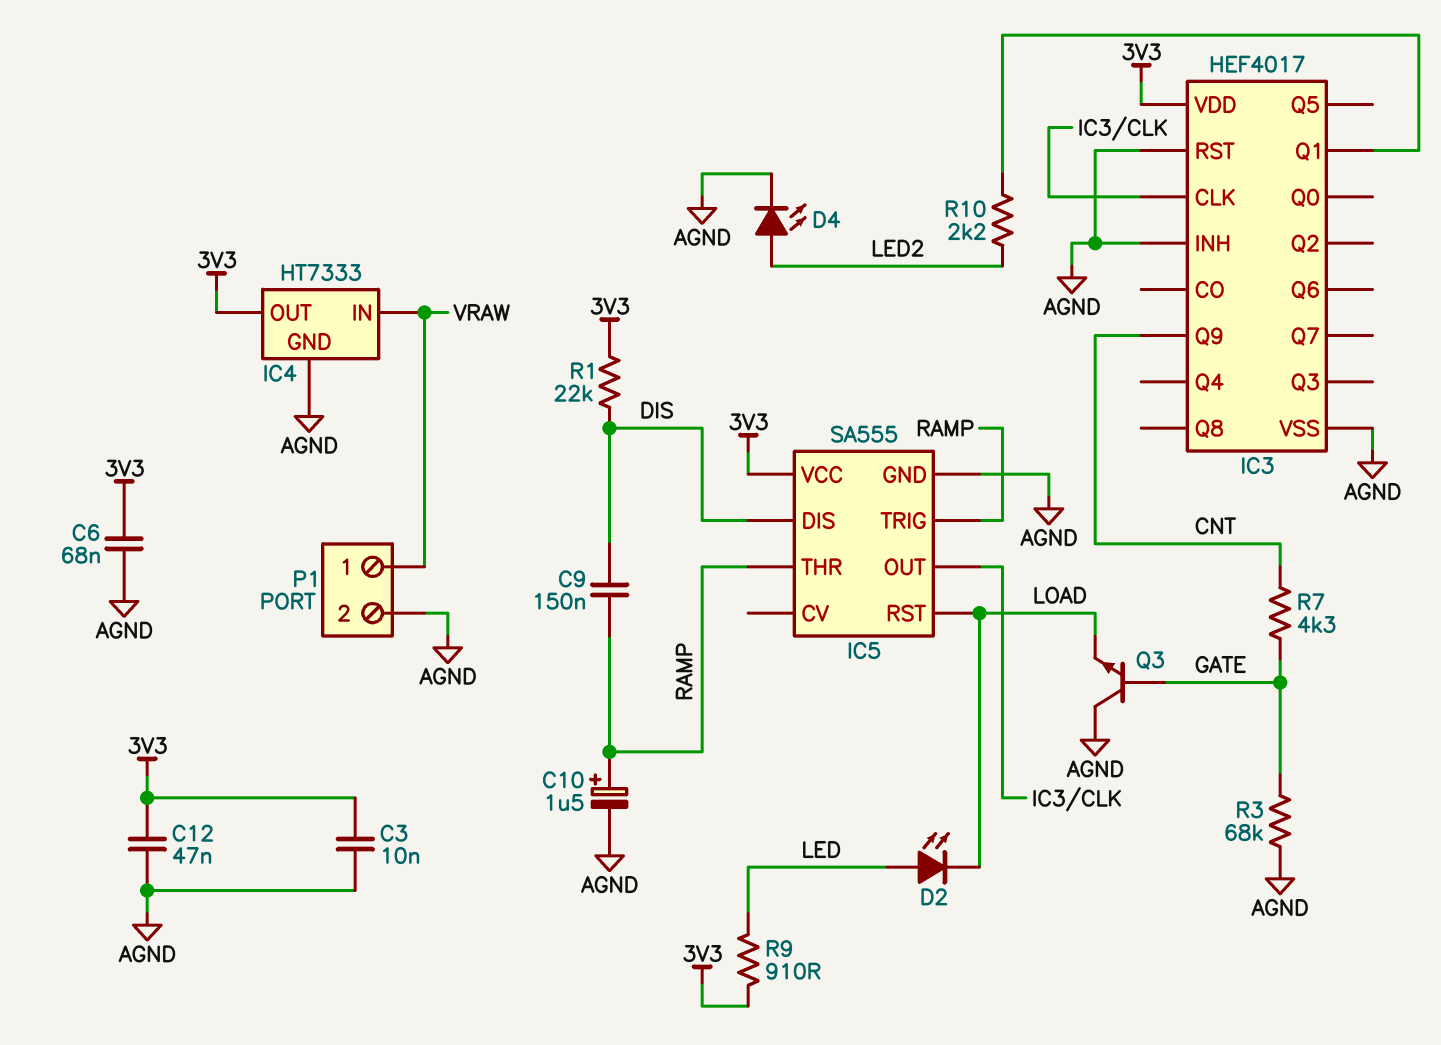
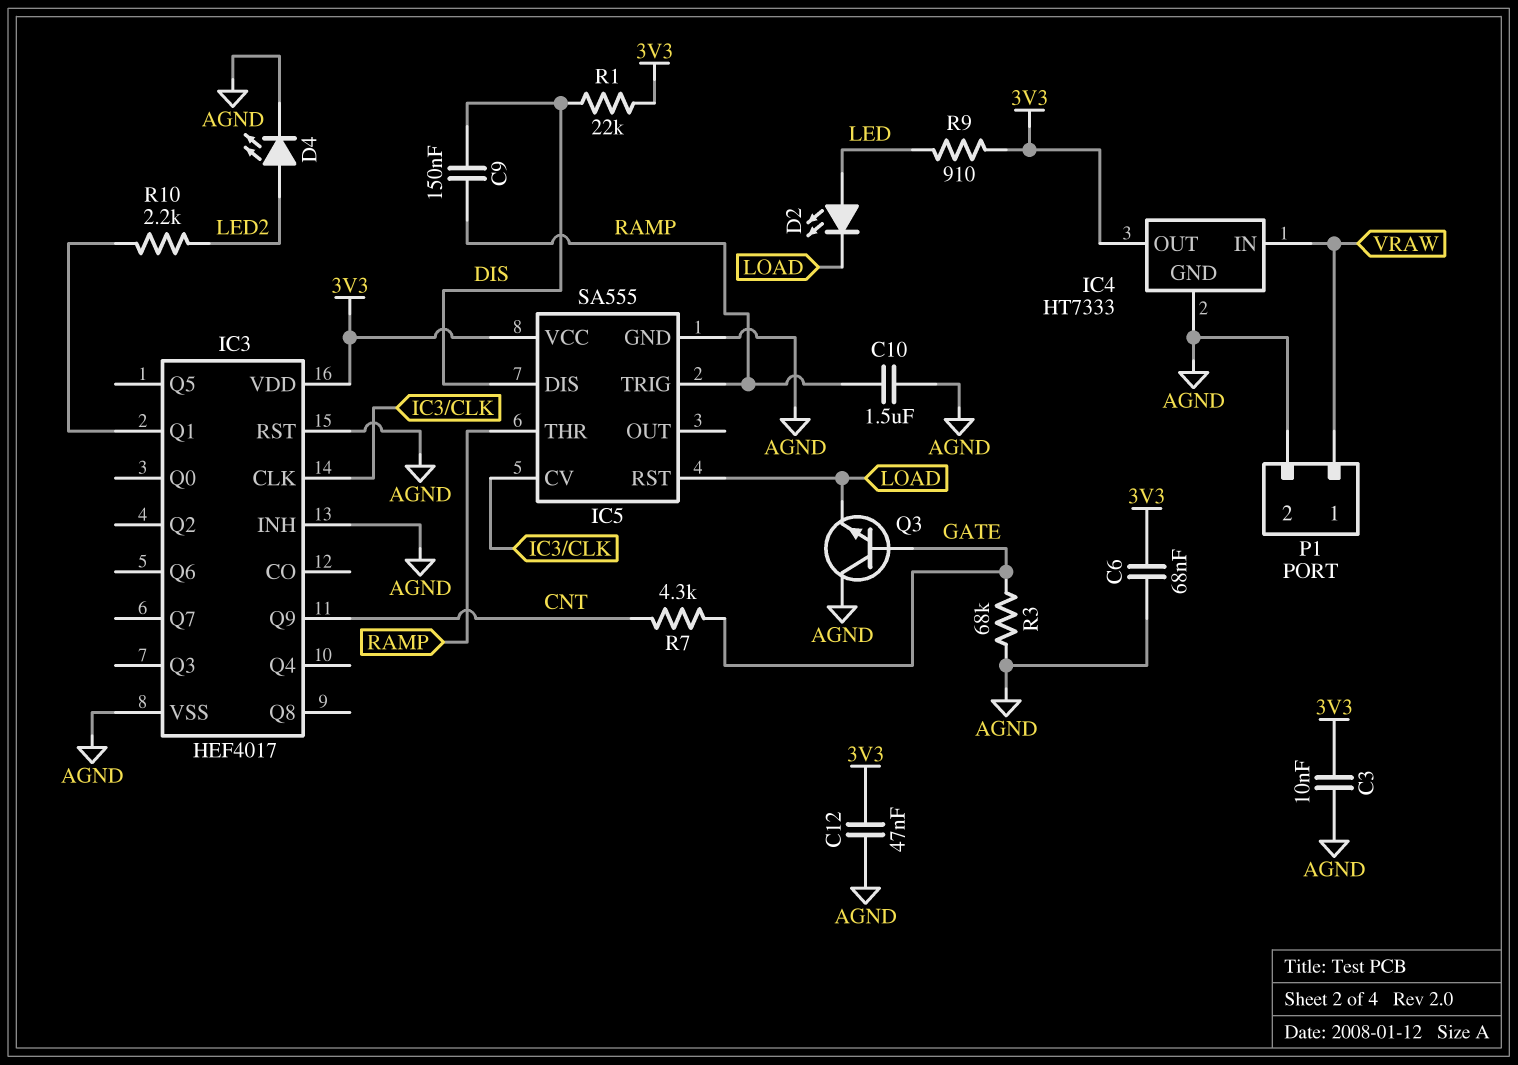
C10: 1.5uF (plus RAMP, minus AGND) -> 1.5uF (AGND, RAMP)
IC5 pin CV: none -> IC3/CLK
IC5 pin OUT: IC3/CLK -> none

